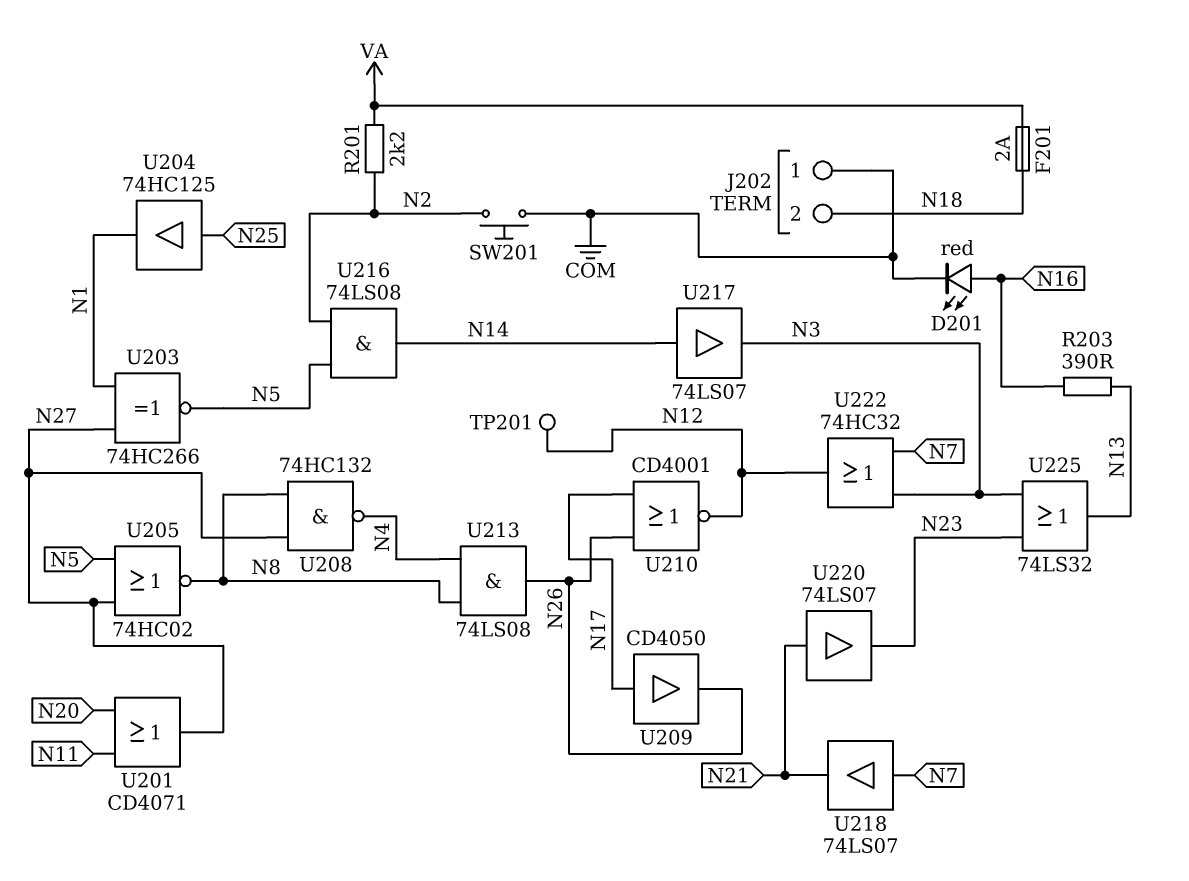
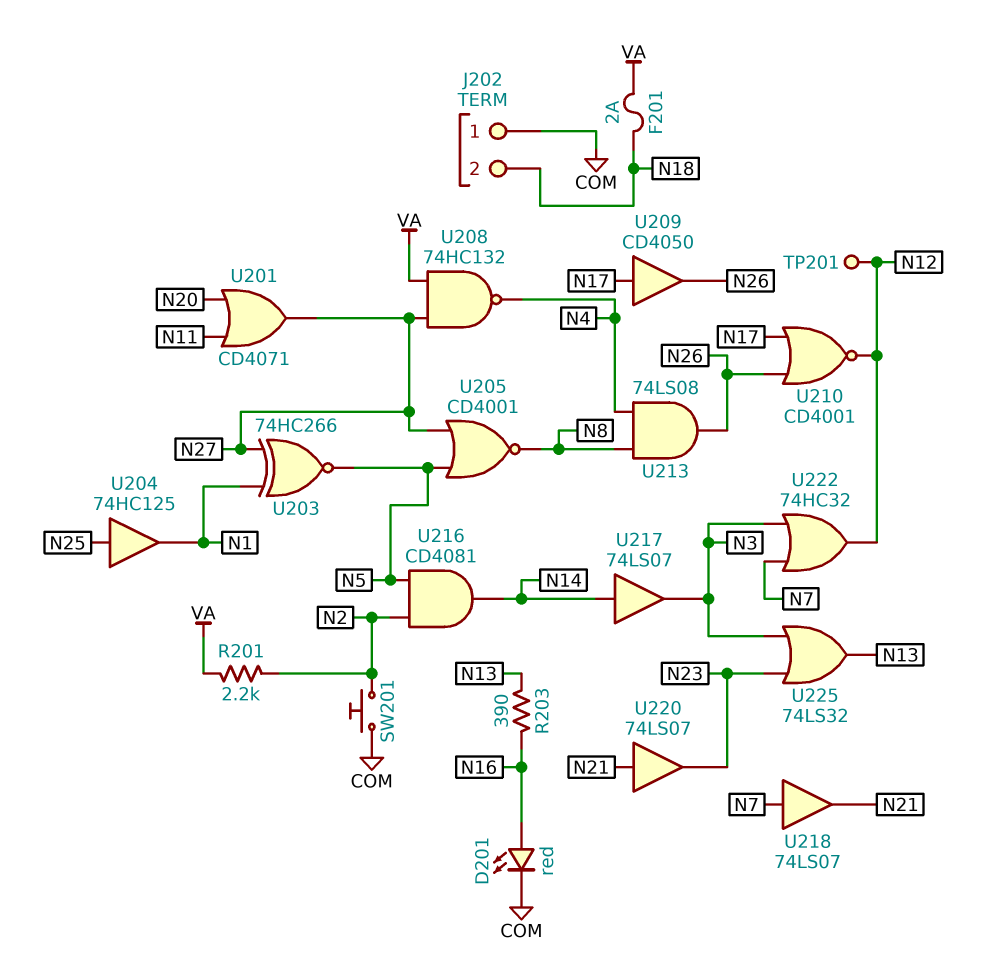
U205: NOR 74HC02 (in N5, in N27, out N8) -> NOR CD4001 (in N5, in N27, out N8)
U208: NAND 74HC132 (in N8, in N27, out N4) -> NAND 74HC132 (in N27, in VA, out N4)
U216: AND 74LS08 (in N2, in N5, out N14) -> AND CD4081 (in N2, in N5, out N14)

